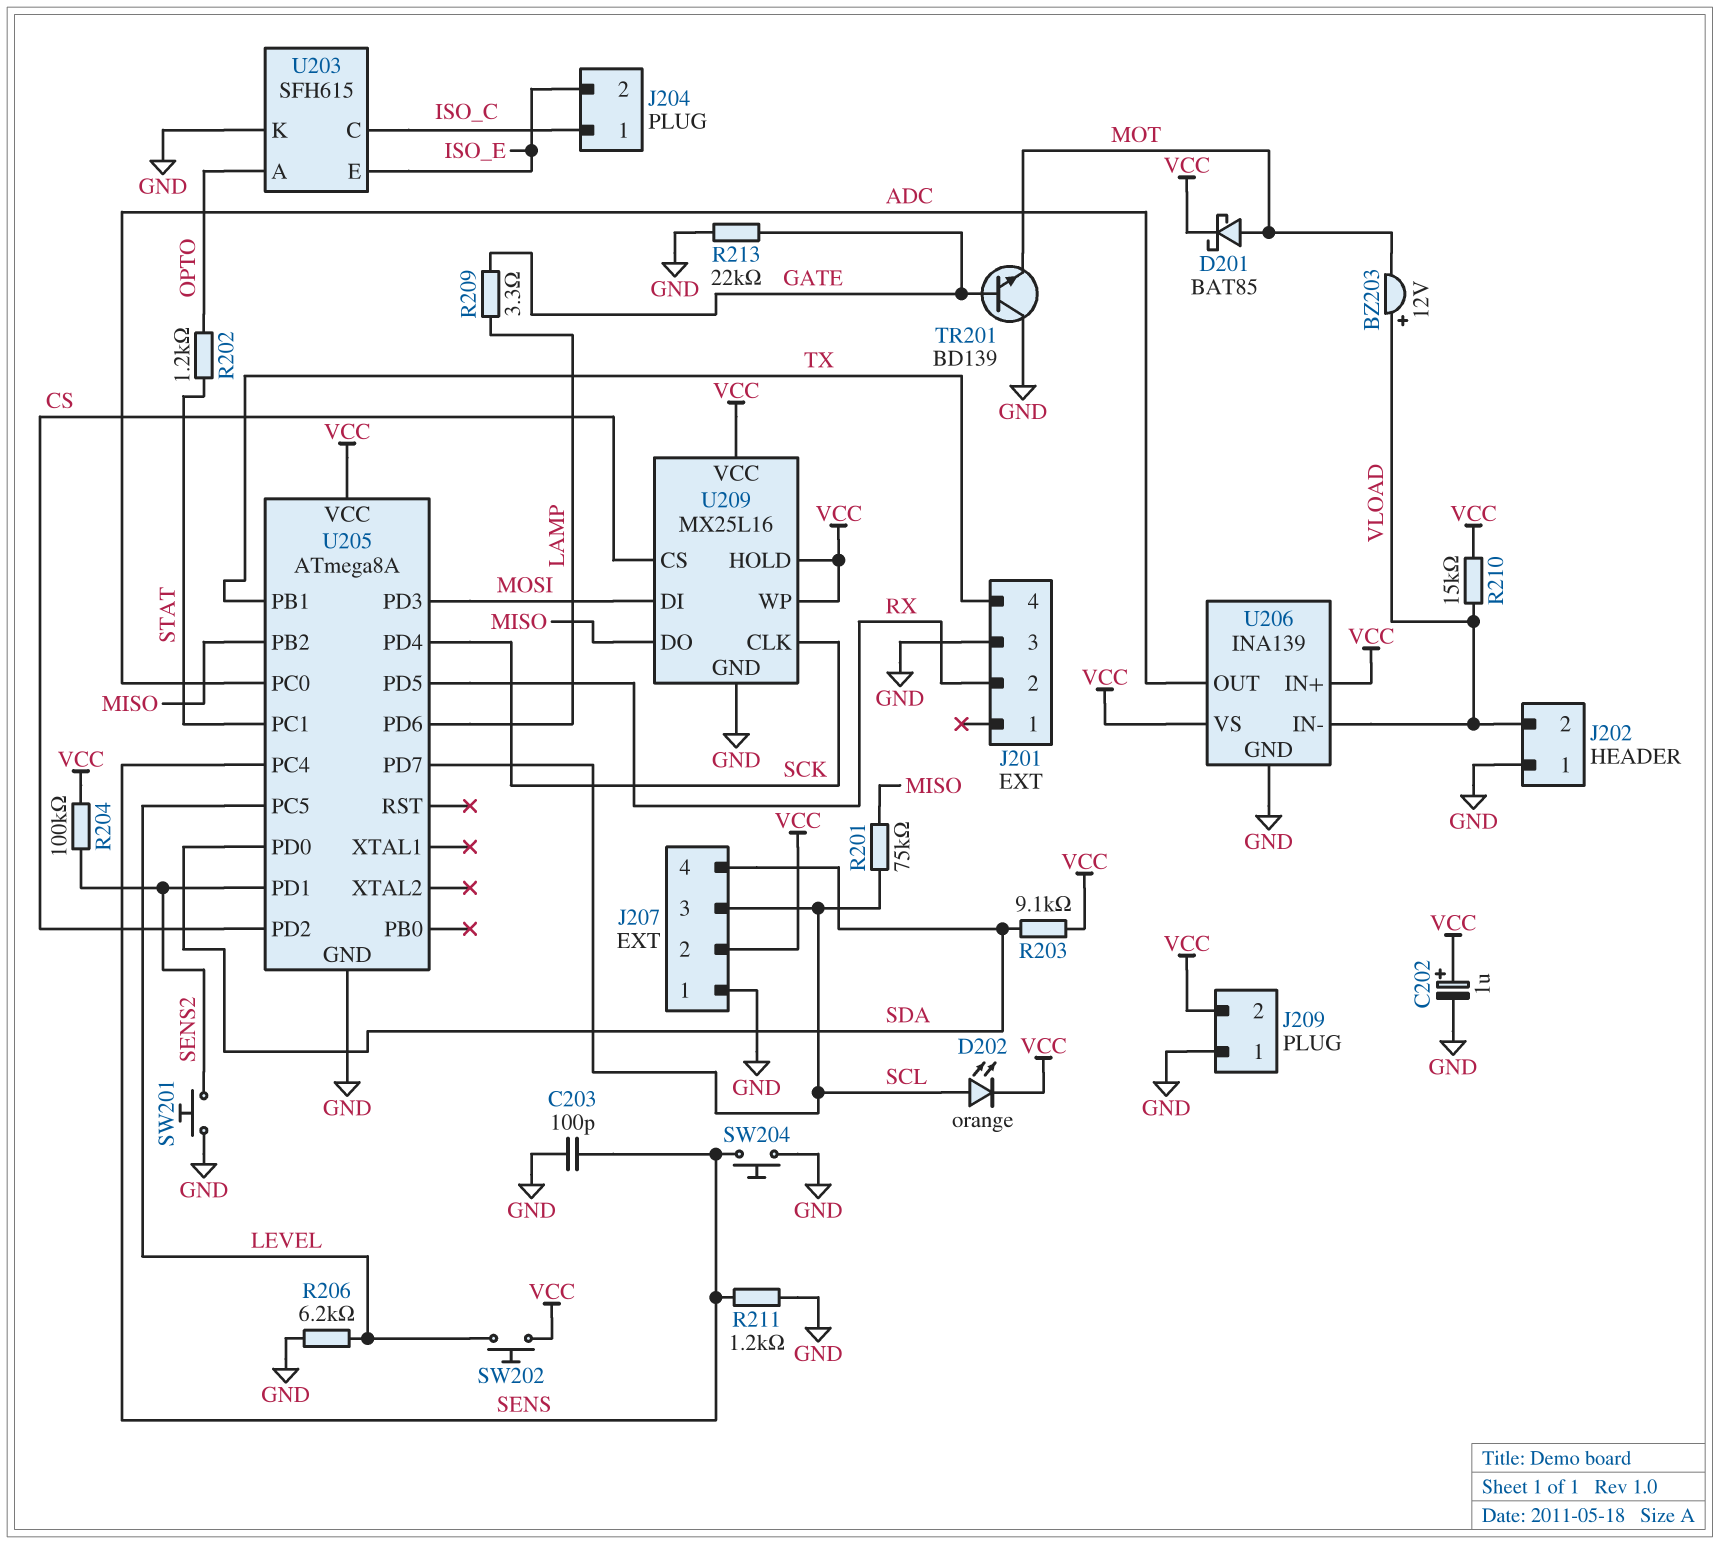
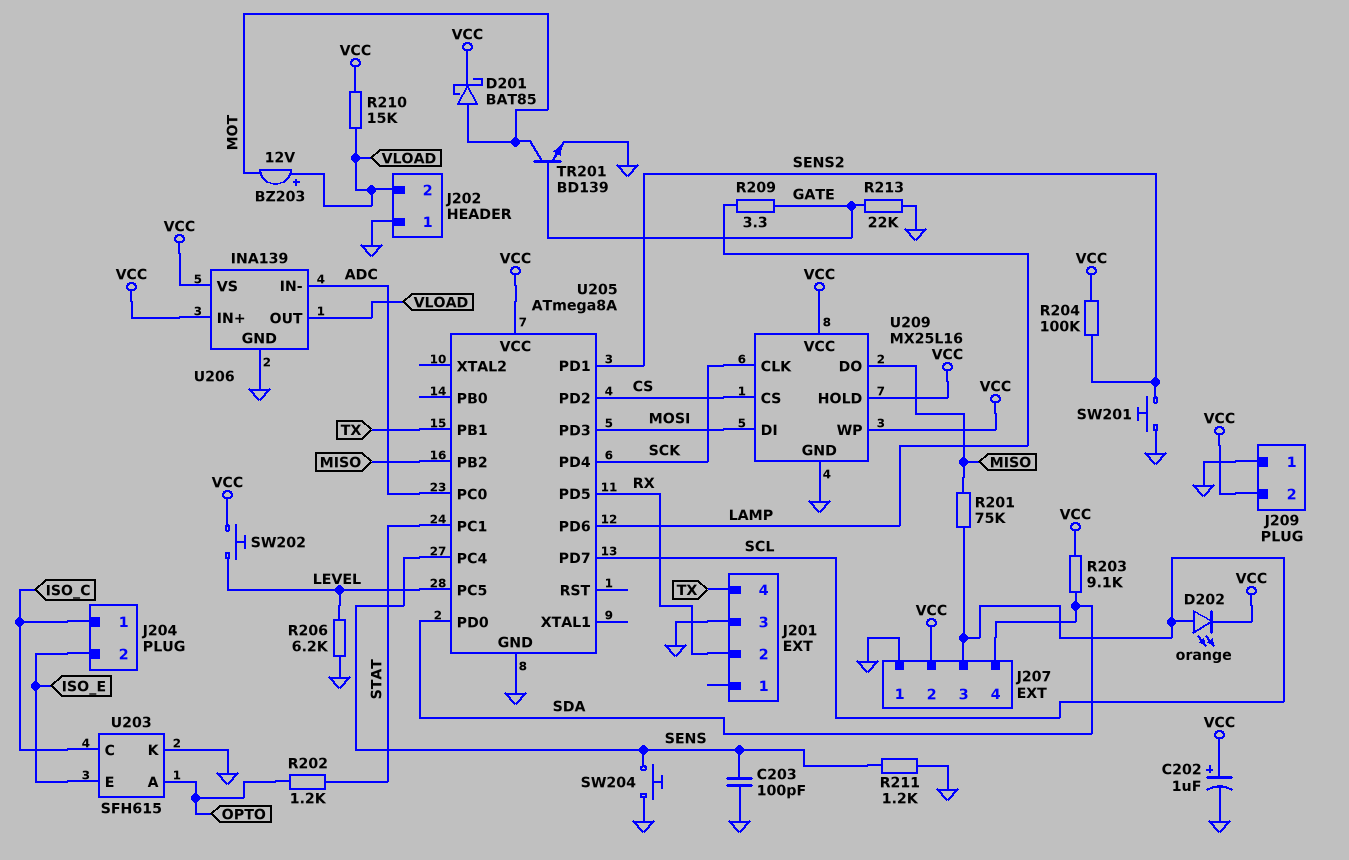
TR201: NPN BD139 (B GATE, C GND, E MOT) -> NPN BD139 (B GATE, C MOT, E GND)
U206 pin IN-: VLOAD -> ADC
U206 pin OUT: ADC -> VLOAD

